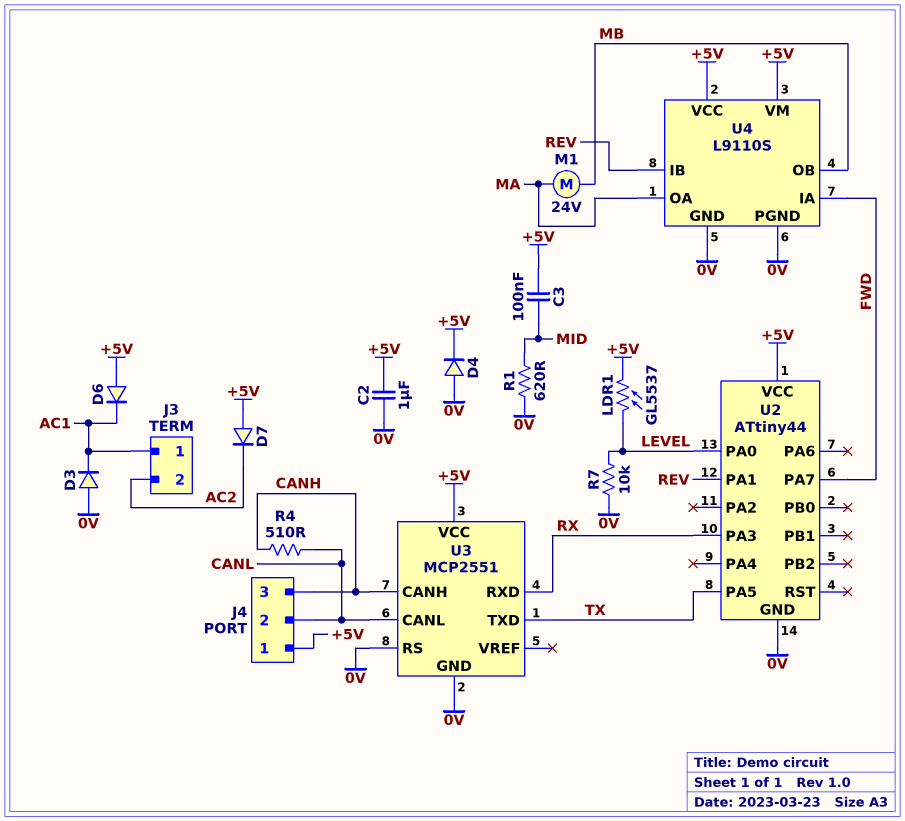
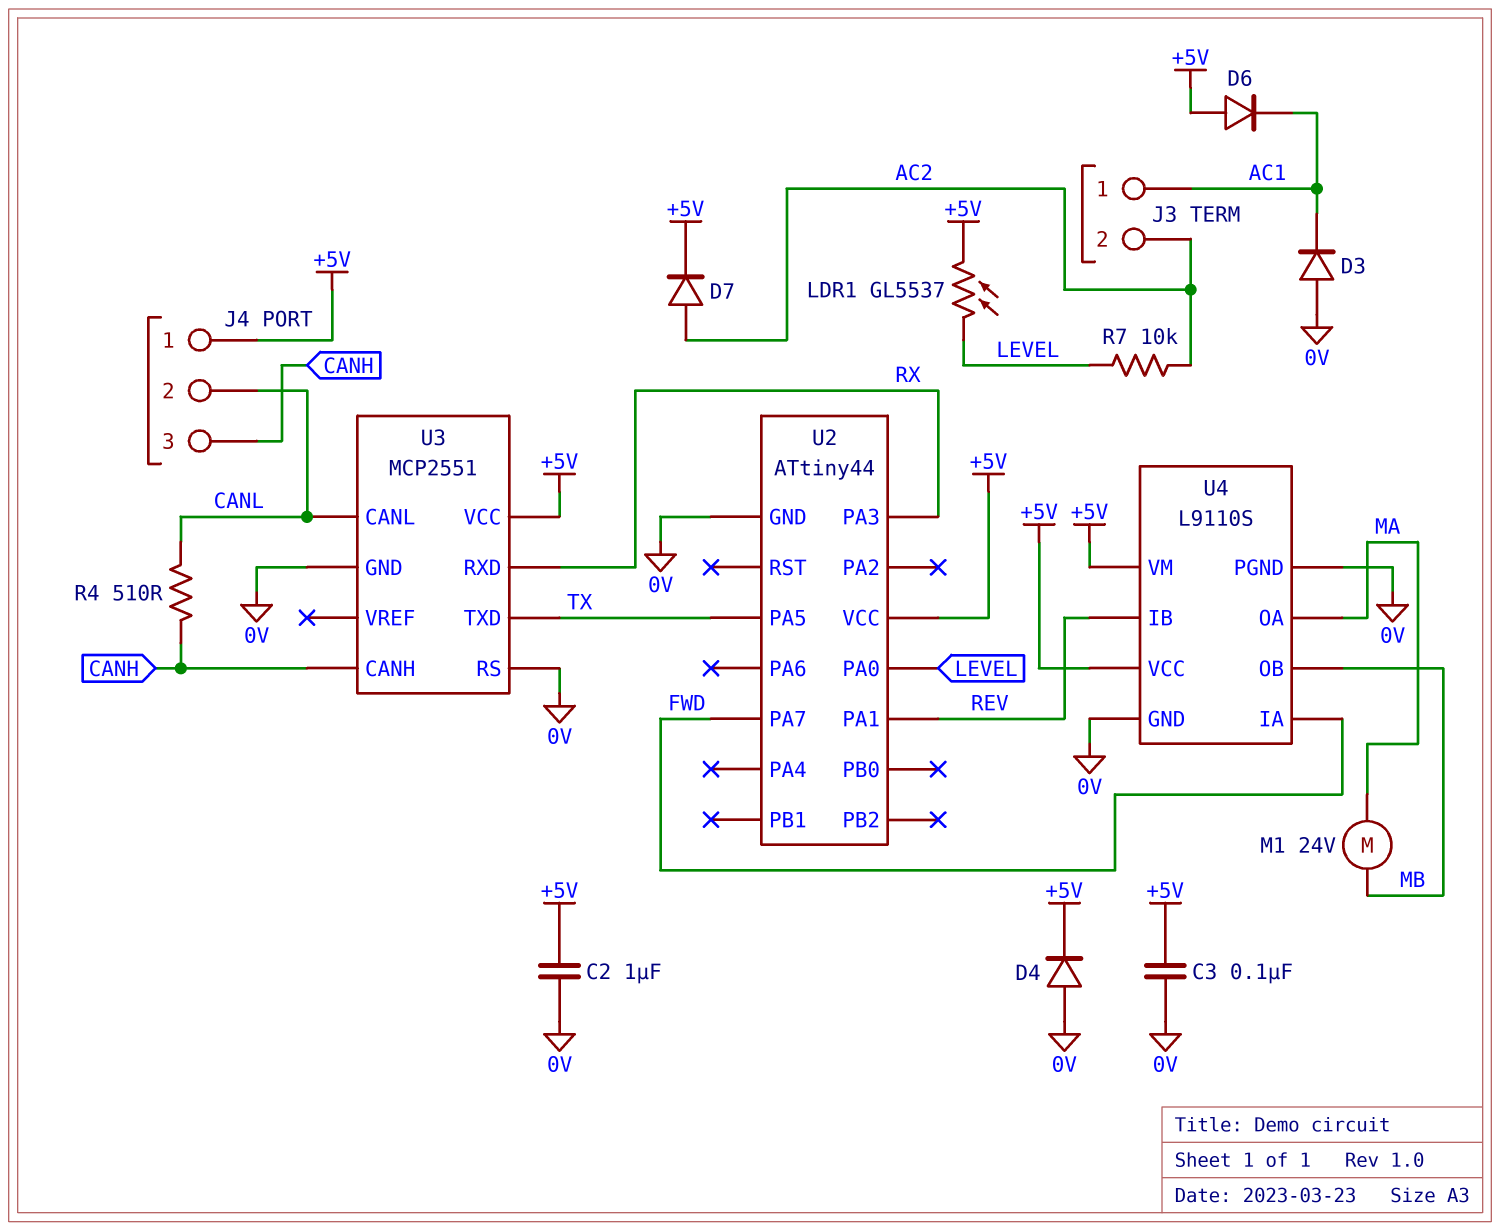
C3: 100nF (+5V, MID) -> 100nF (+5V, 0V)
D7: diode (A +5V, K AC2) -> diode (A AC2, K +5V)
R1: 620 (0V, MID) -> none
R7: 10k (0V, LEVEL) -> 10k (AC2, LEVEL)

